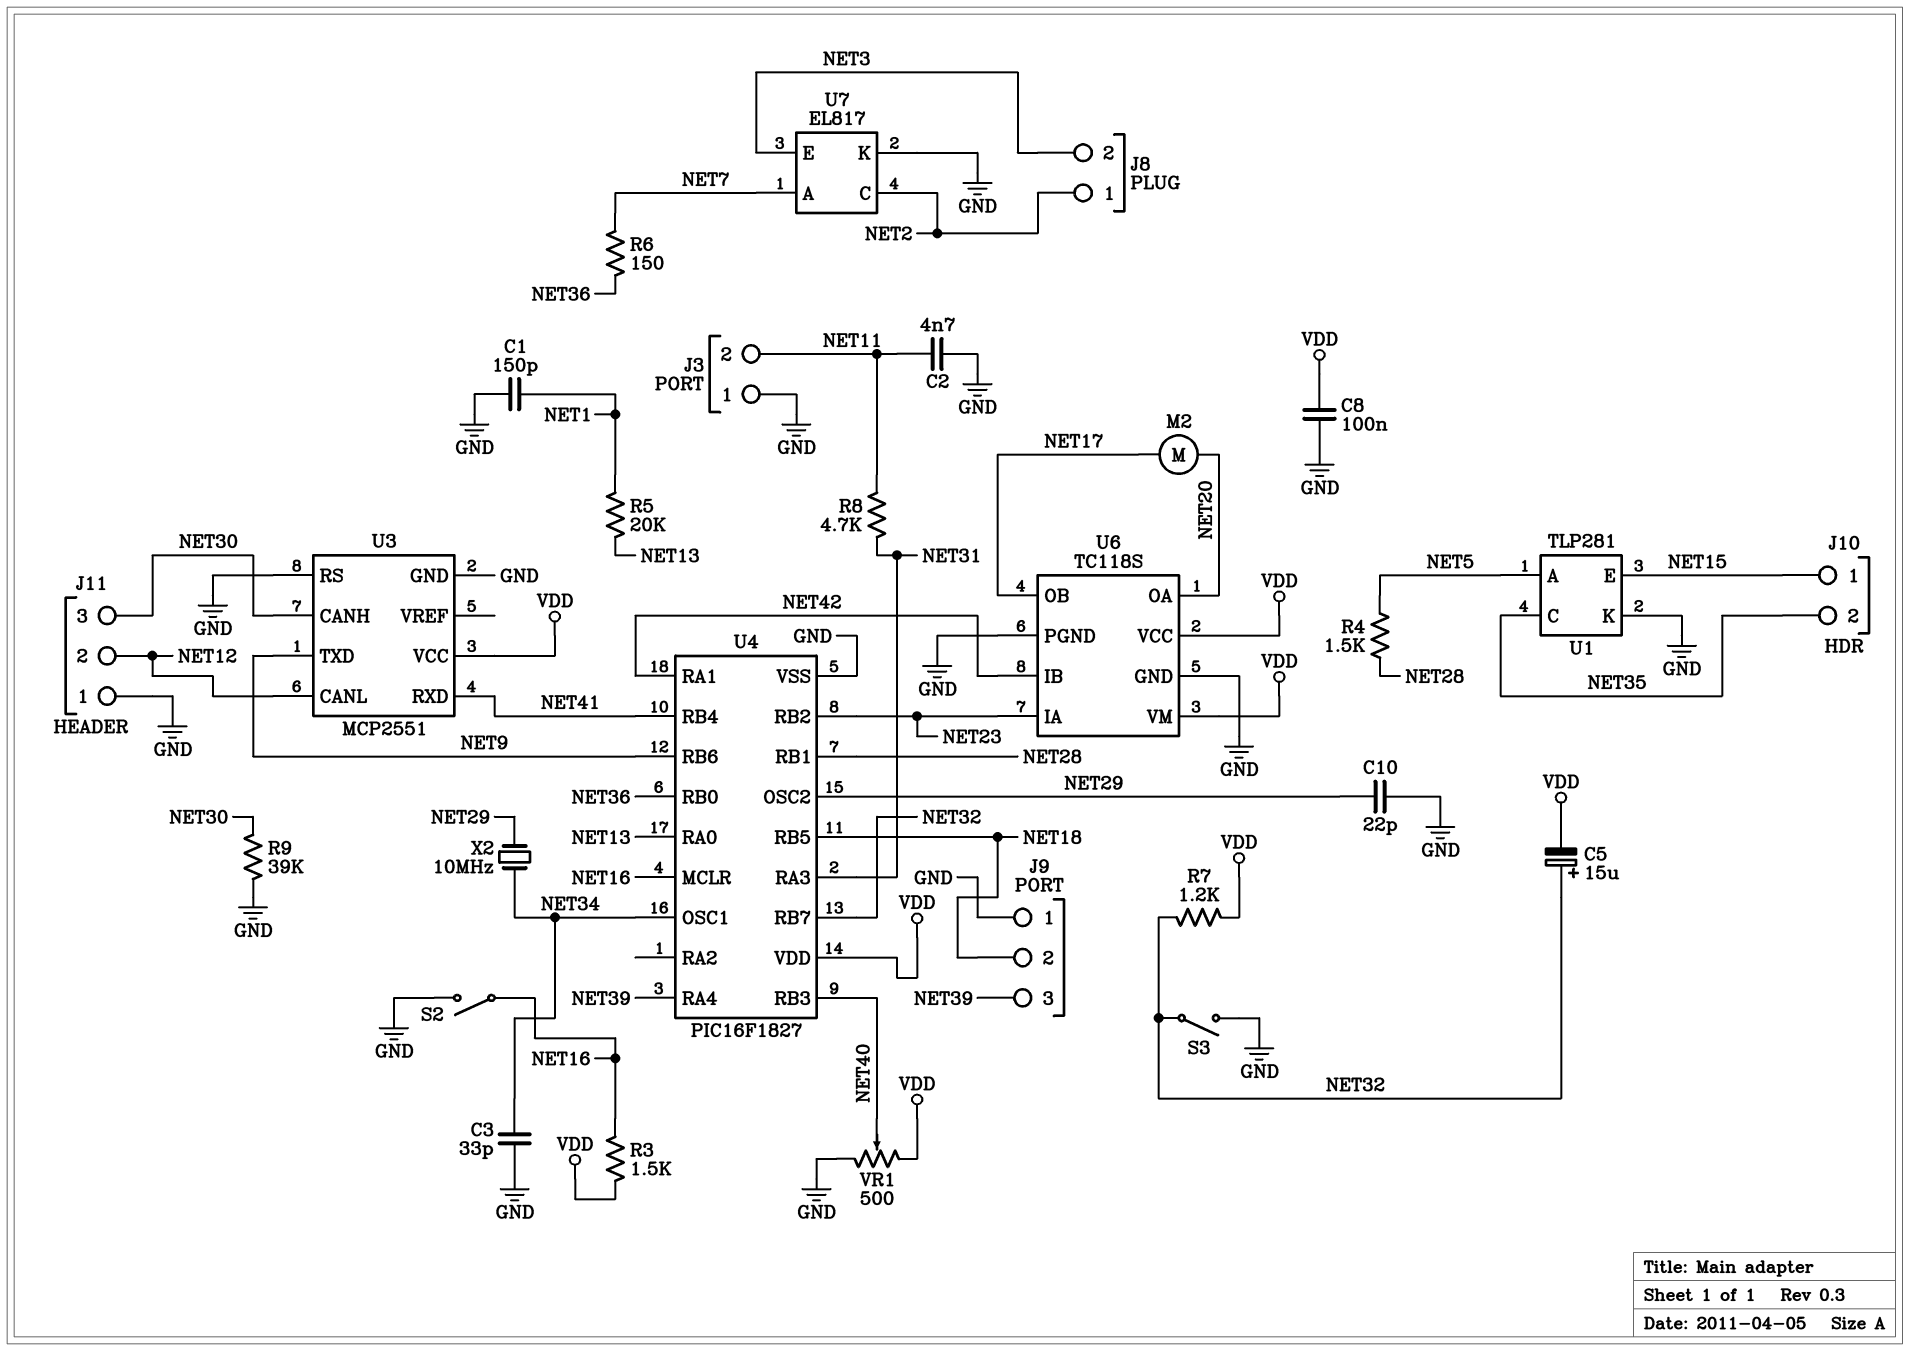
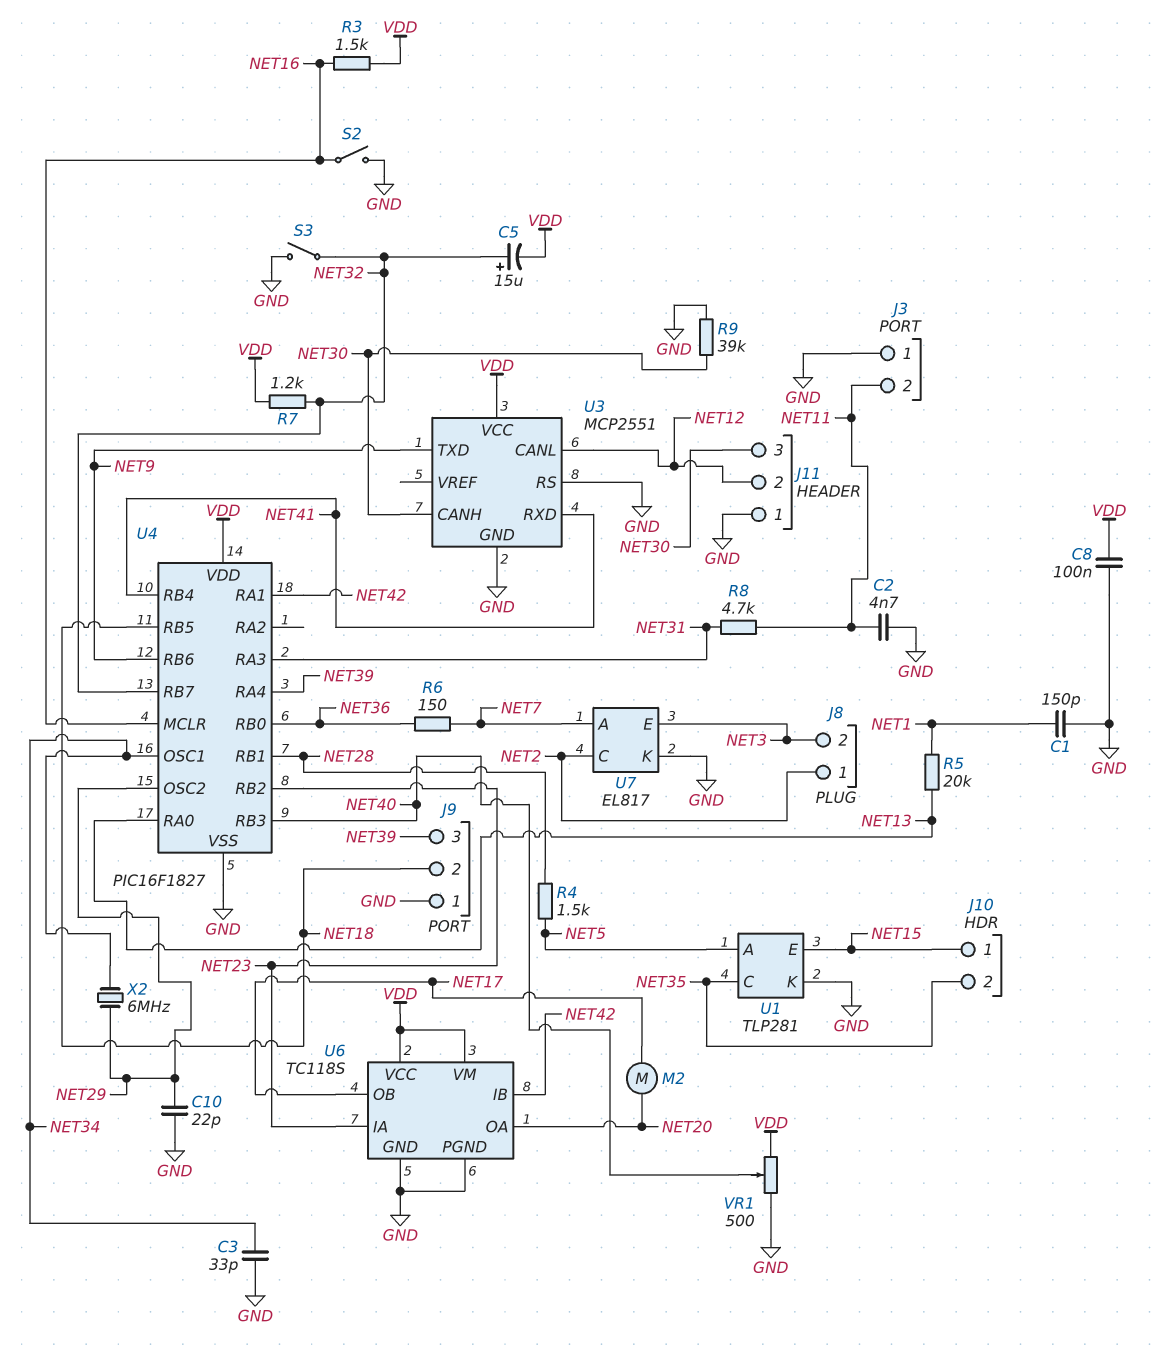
X2: 10MHz (NET29, NET34) -> 6MHz (NET29, NET34)

